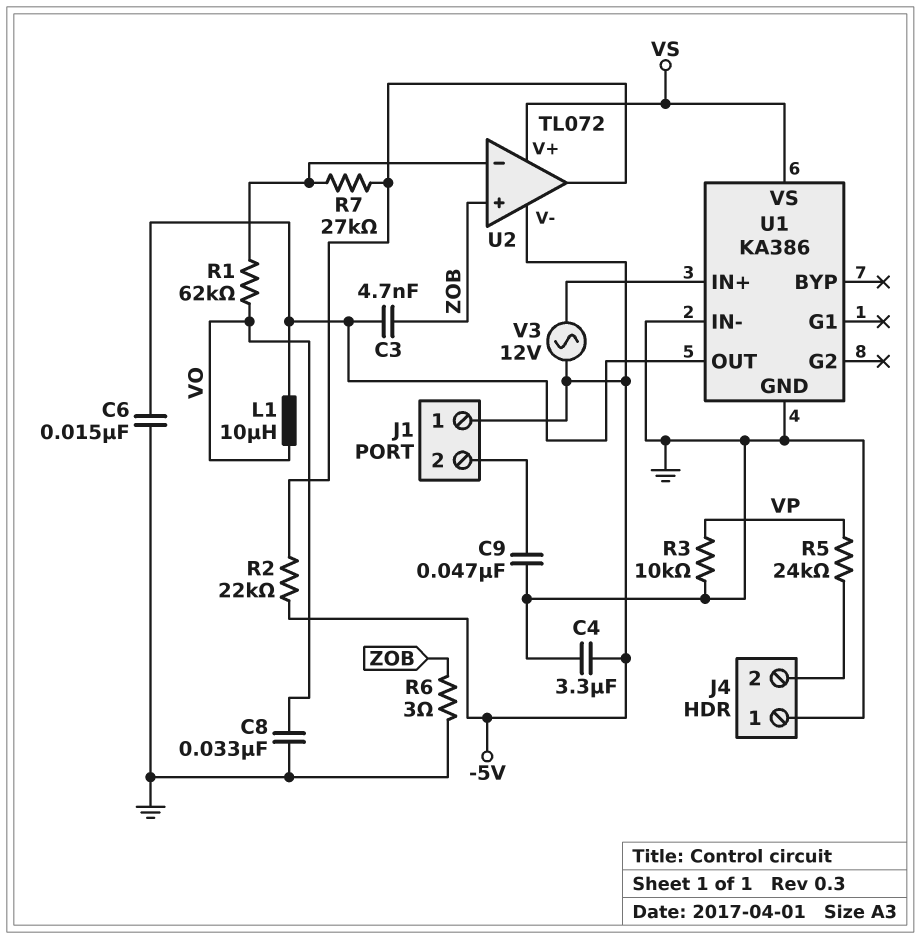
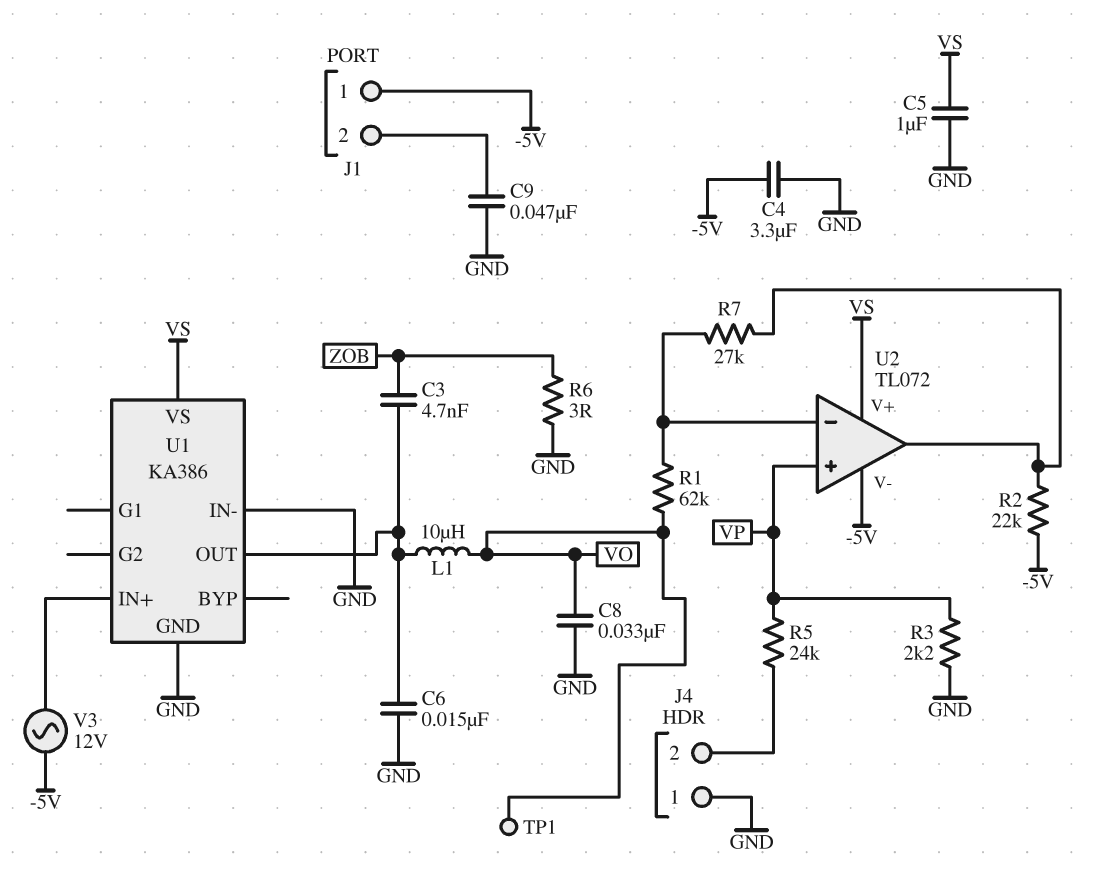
C5: none -> 1uF (GND, VS)
R3: 10k (GND, VP) -> 2.2k (GND, VP)
TP1: none -> test point (VO)
U2 pin in+: ZOB -> VP

